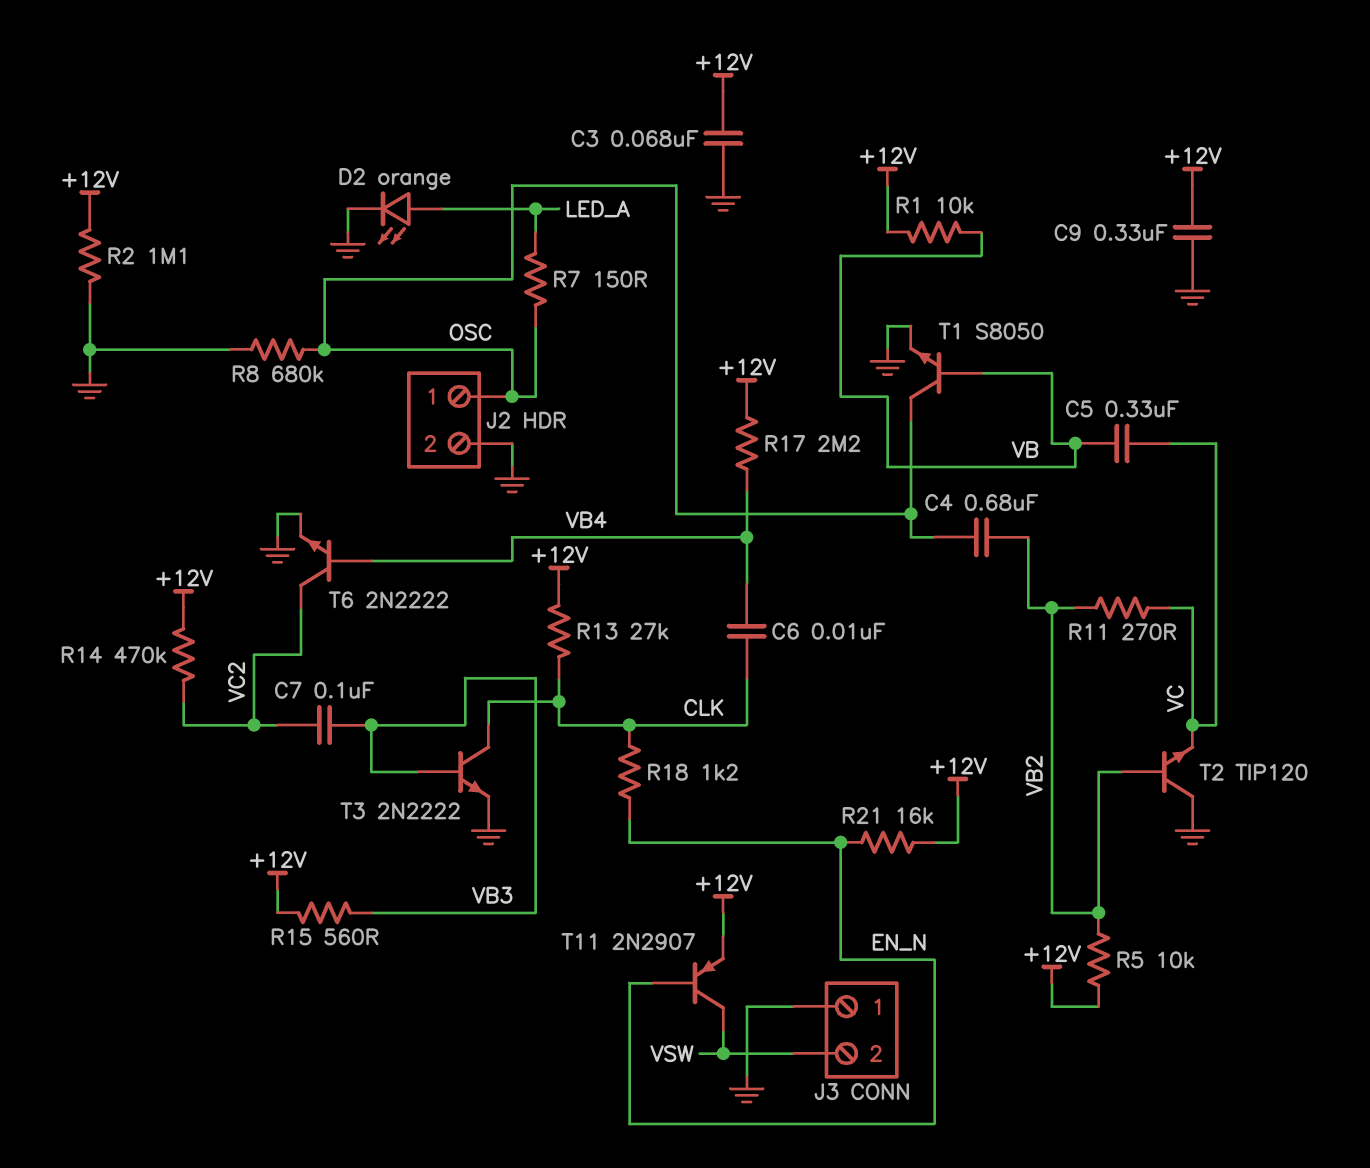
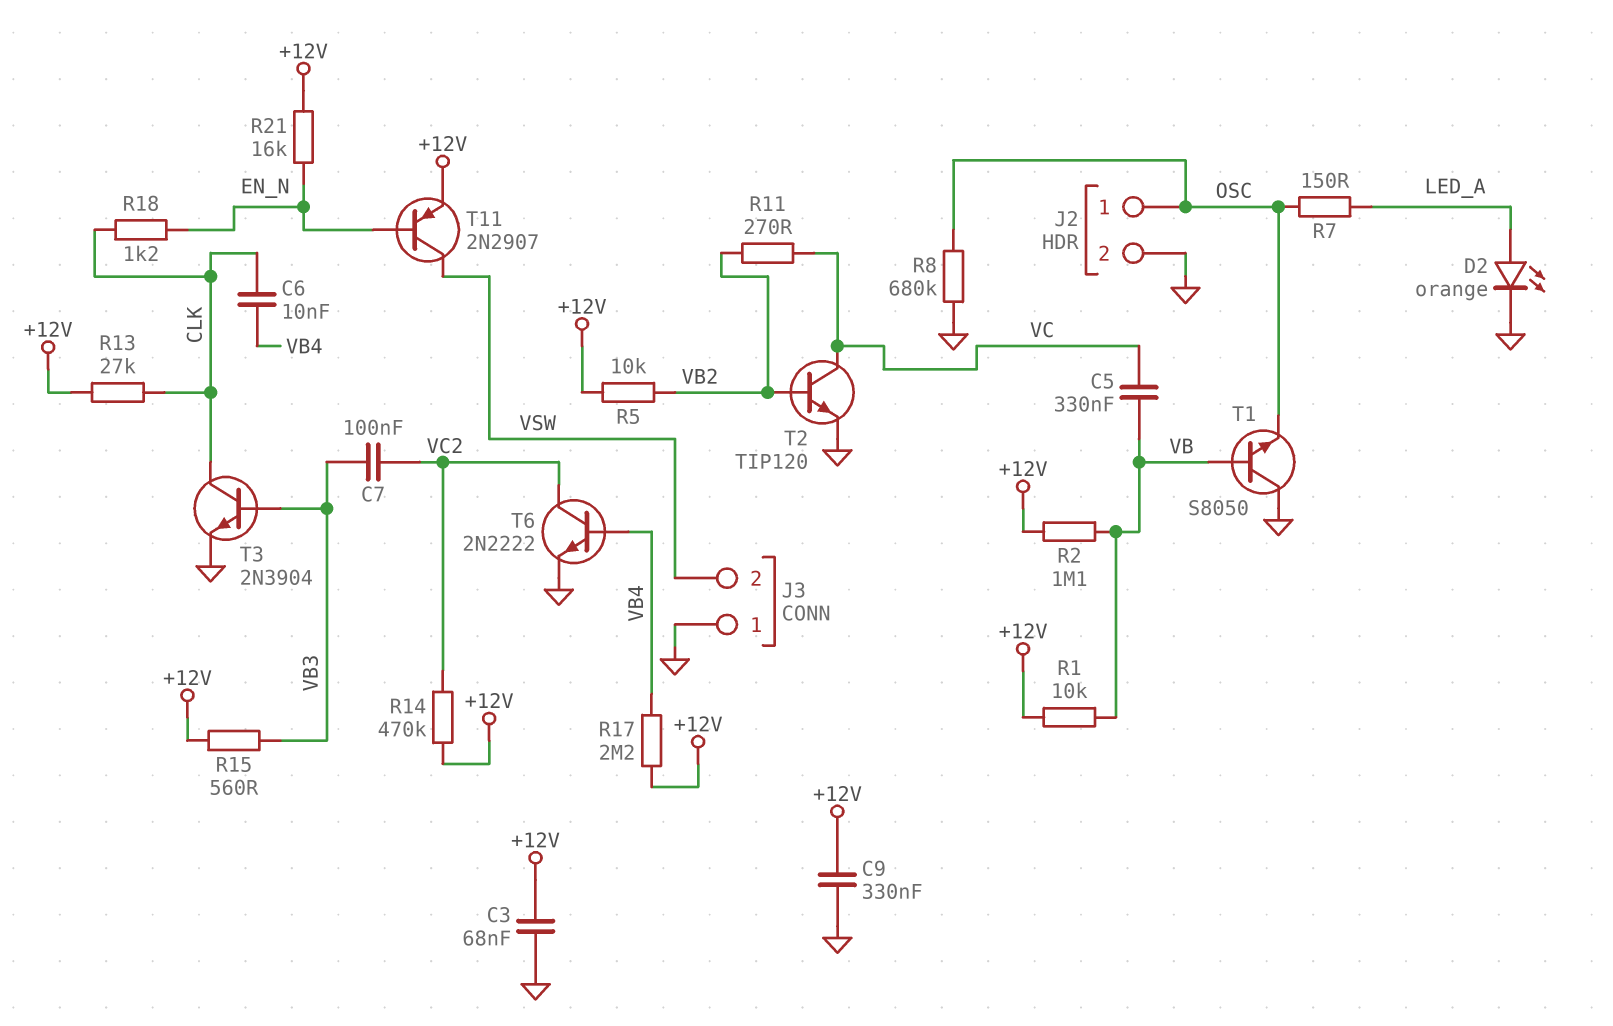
C4: 680nF (OSC, VB2) -> none
R2: 1.1M (+12V, GND) -> 1.1M (+12V, VB)
T1: NPN S8050 (B VB, C OSC, E GND) -> NPN S8050 (B VB, C GND, E OSC)
T2: NPN TIP120 (B VB2, C GND, E VC) -> NPN TIP120 (B VB2, C VC, E GND)
T3: NPN 2N2222 (B VB3, C CLK, E GND) -> NPN 2N3904 (B VB3, C CLK, E GND)

